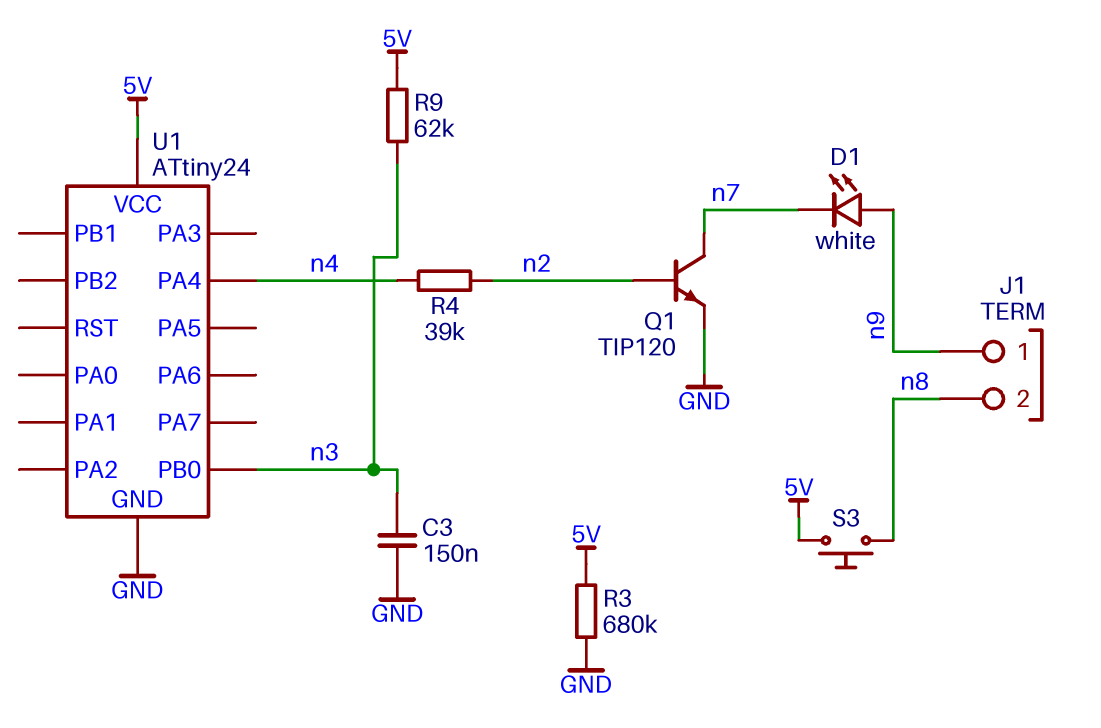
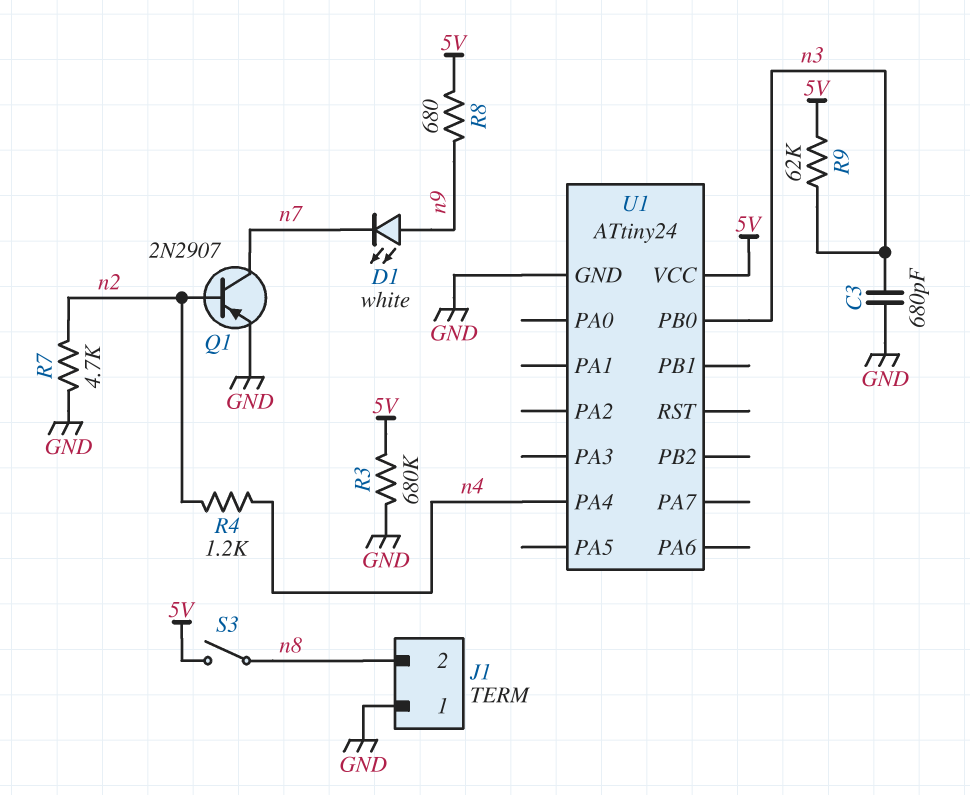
C3: 150nF (GND, n3) -> 680pF (GND, n3)
J1 pin 1: n9 -> GND
Q1: NPN TIP120 (B n2, C n7, E GND) -> PNP 2N2907 (B n2, C n7, E GND)
R4: 39k (n2, n4) -> 1.2k (n2, n4)
R7: none -> 4.7k (GND, n2)
R8: none -> 680 (5V, n9)
S3: button (5V, n8) -> switch (5V, n8)

